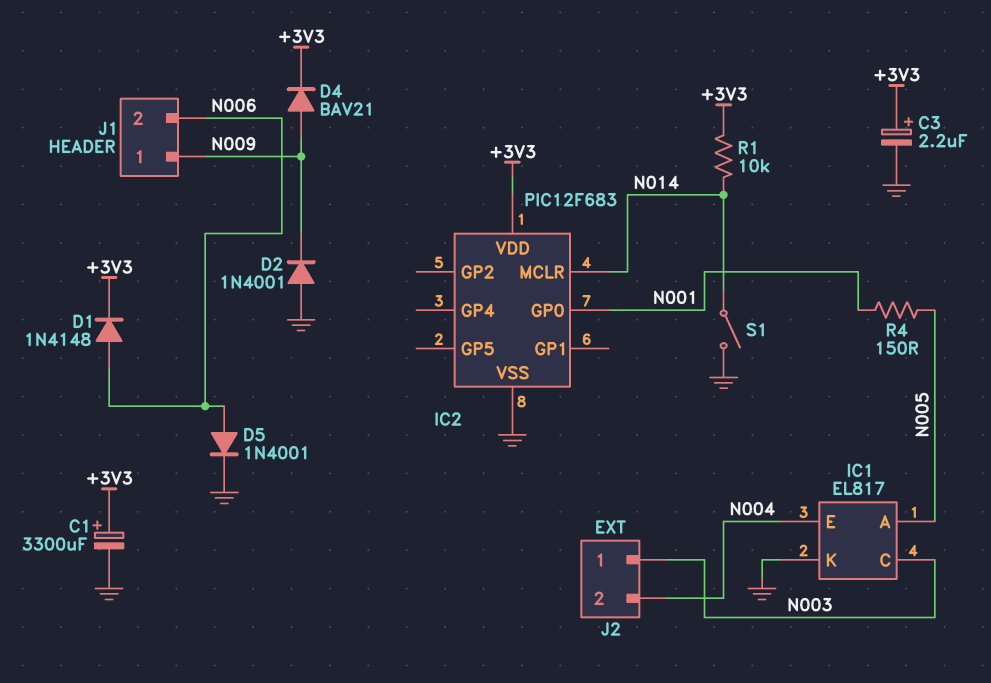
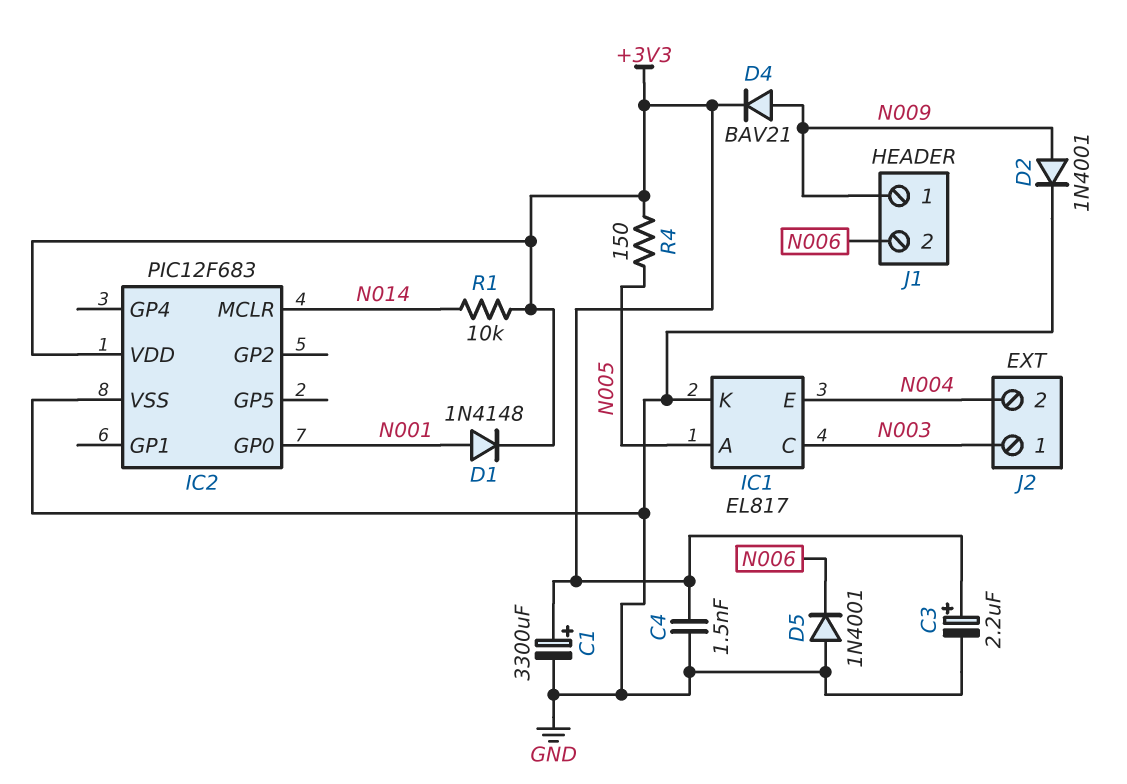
C4: none -> 1.5nF (+3V3, GND)
D1: diode 1N4148 (A N006, K +3V3) -> diode 1N4148 (A N001, K +3V3)
D2: diode 1N4001 (A GND, K N009) -> diode 1N4001 (A N009, K GND)
D5: diode 1N4001 (A N006, K GND) -> diode 1N4001 (A GND, K N006)
R4: 150 (N001, N005) -> 150 (+3V3, N005)
S1: switch (GND, N014) -> none

